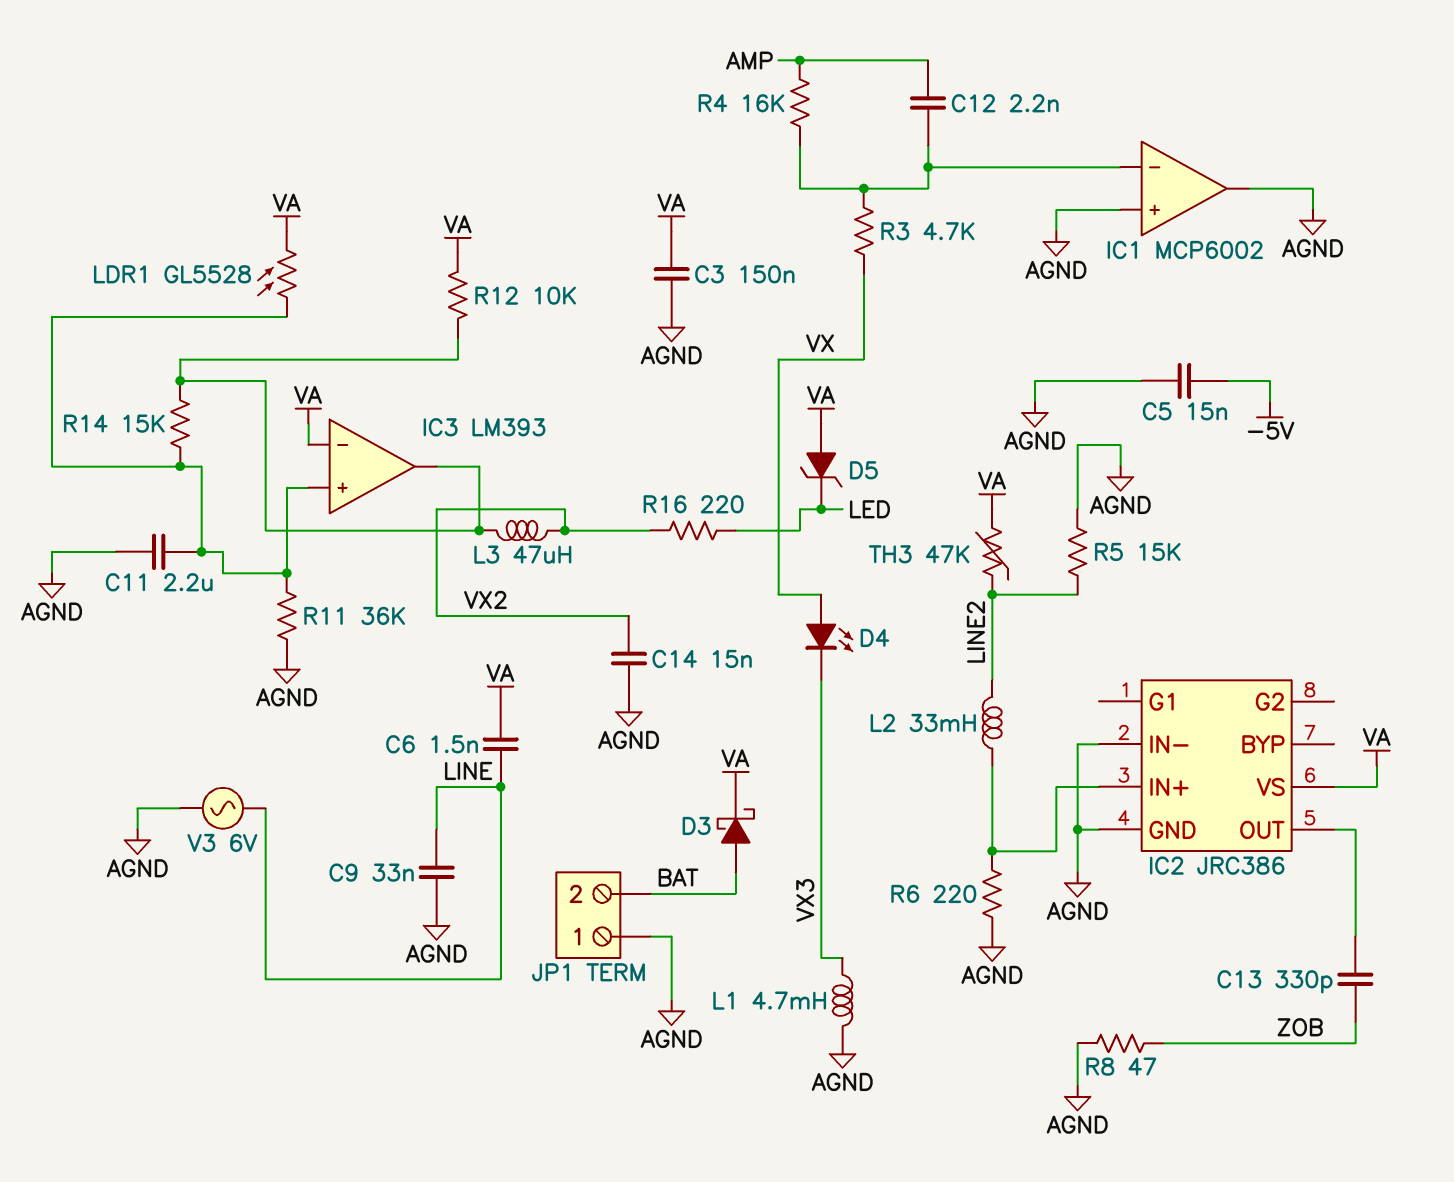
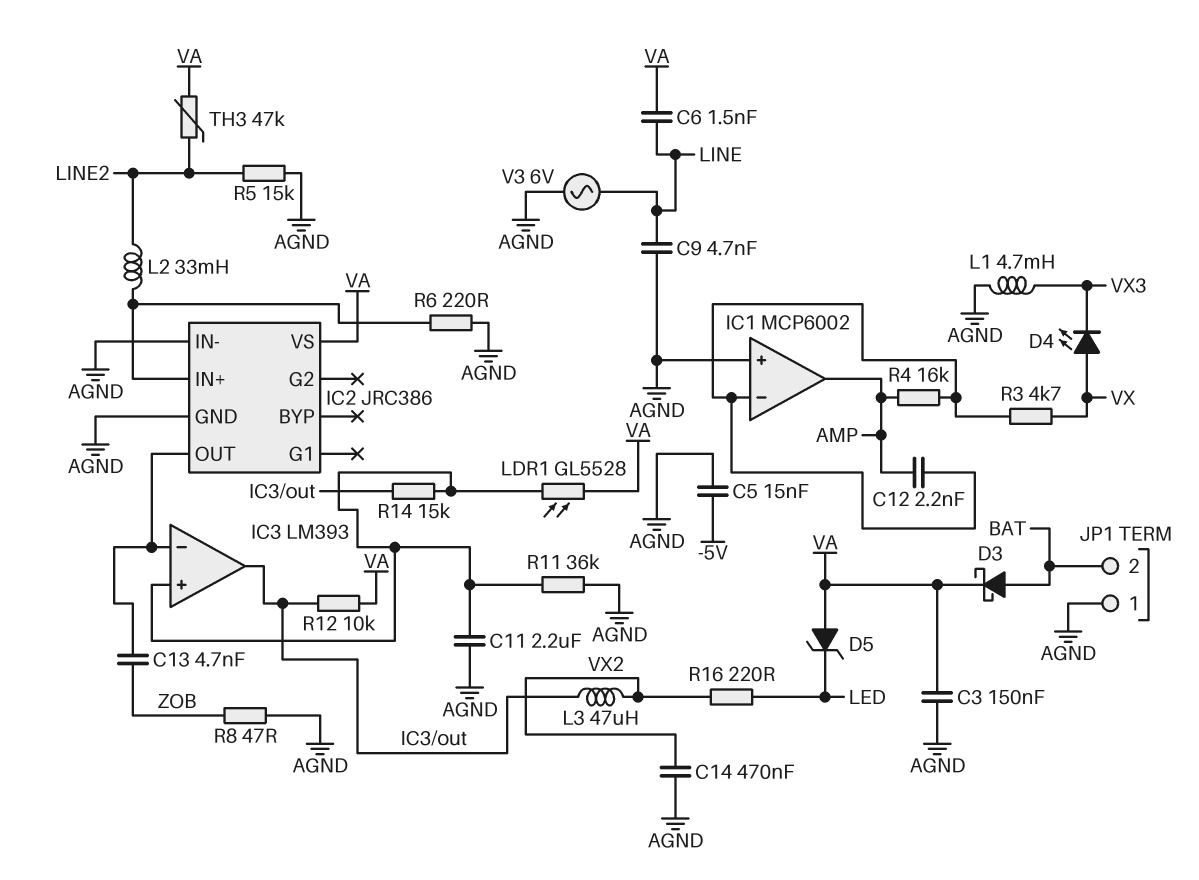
C9: 33nF (AGND, LINE) -> 4.7nF (AGND, LINE)
C13: 330pF (IC2/OUT, ZOB) -> 4.7nF (IC2/OUT, ZOB)
C14: 15nF (AGND, VX2) -> 470nF (AGND, VX2)
IC1 pin out: AGND -> AMP
IC3 pin in-: VA -> IC2/OUT

